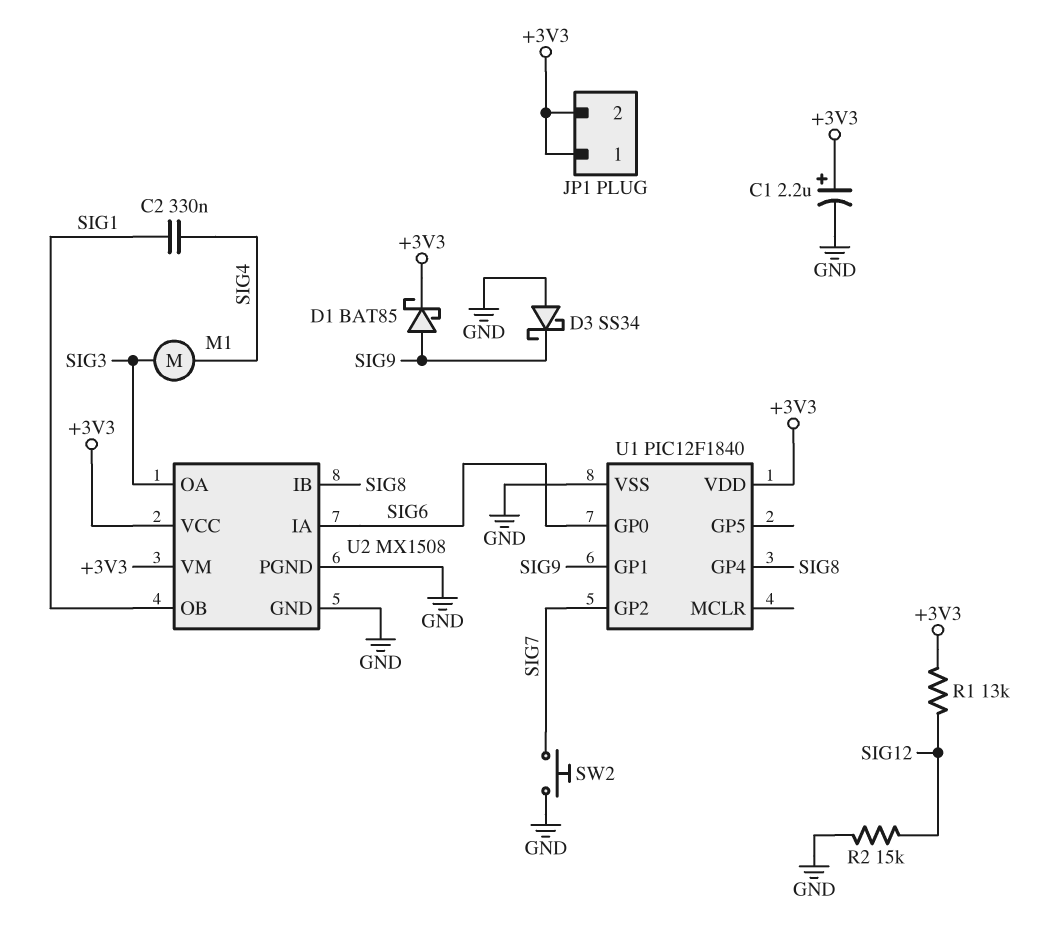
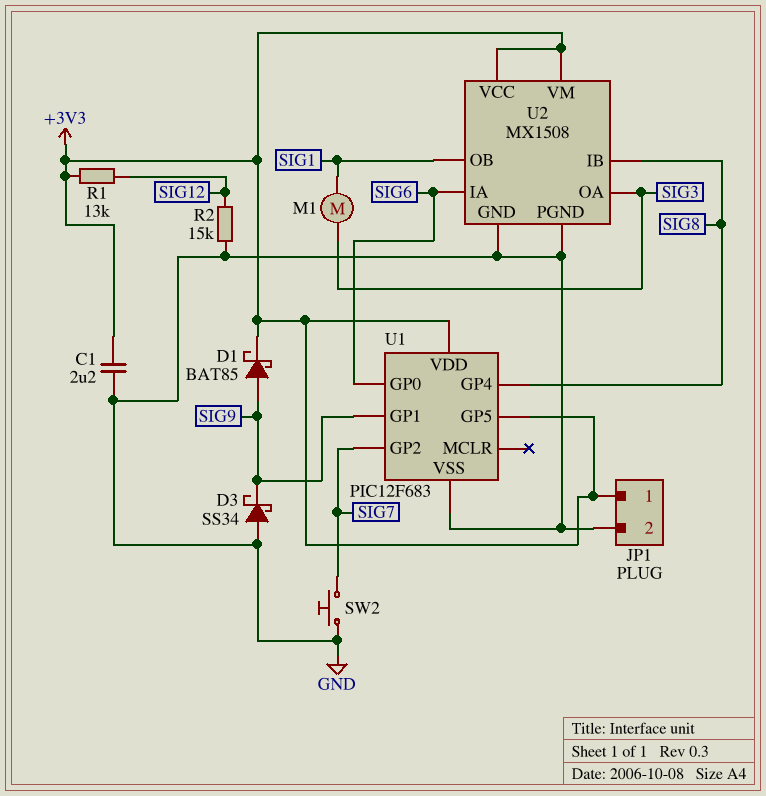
C1: 2.2uF (plus +3V3, minus GND) -> 2.2uF (+3V3, GND)
C2: 330nF (SIG1, SIG4) -> none
JP1 pin 2: +3V3 -> GND
M1: motor (SIG3, SIG4) -> motor (SIG1, SIG3)
U1: PIC12F1840 -> PIC12F683
U1 pin GP5: none -> +3V3

